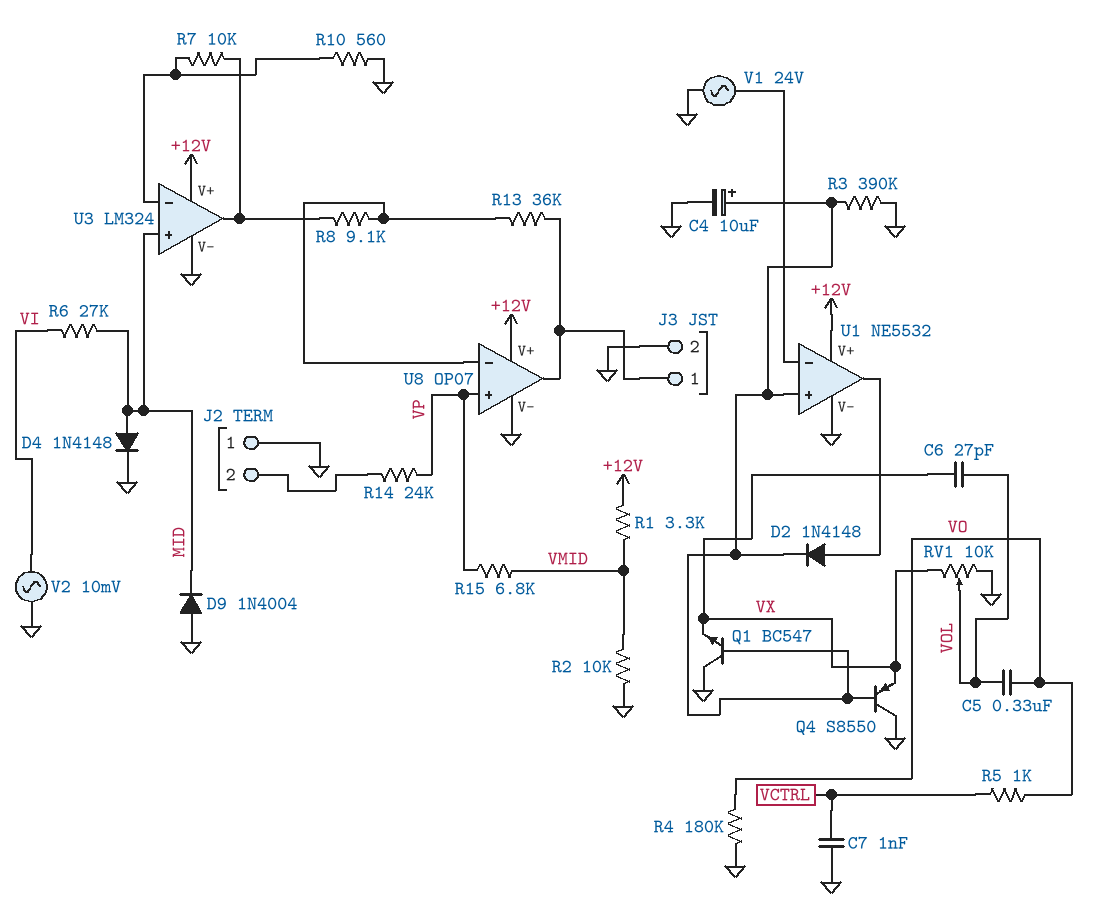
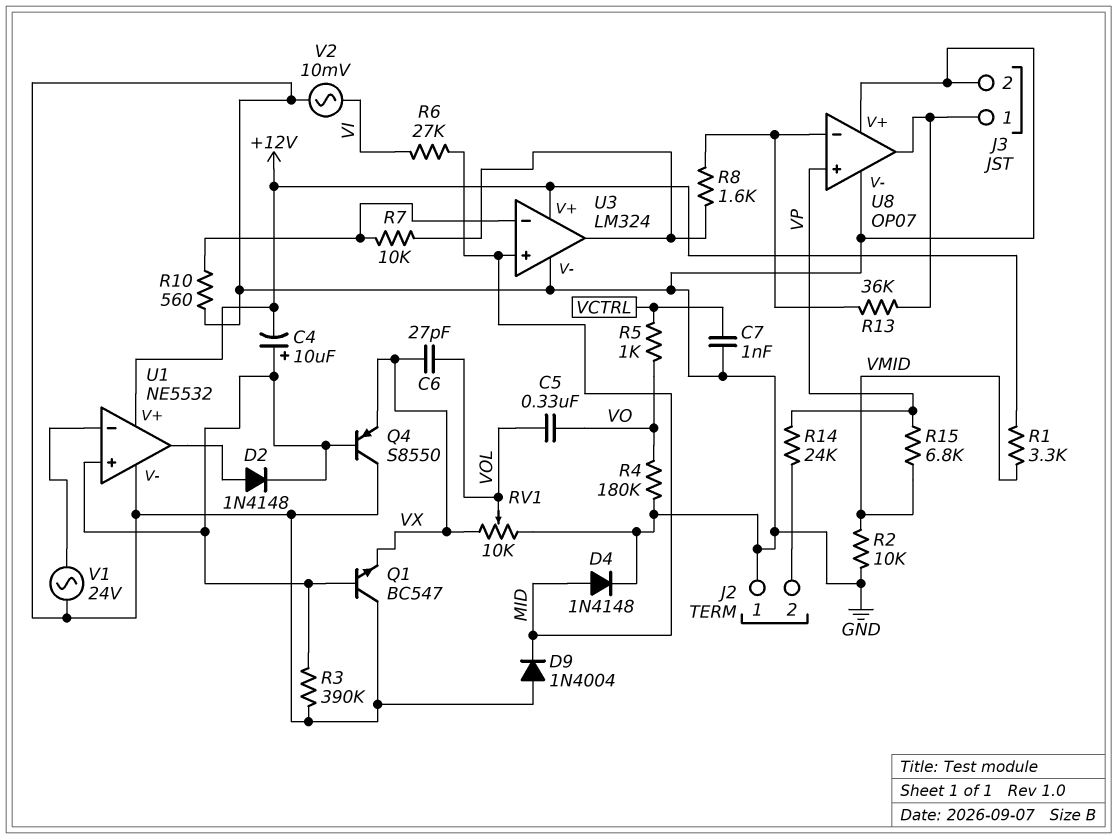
C4: 10uF (plus U1/in+, minus GND) -> 10uF (plus U1/in+, minus +12V)
R8: 9.1k (U3/out, U8/in-) -> 1.6k (U3/out, U8/in-)
U8 pin V+: +12V -> GND

